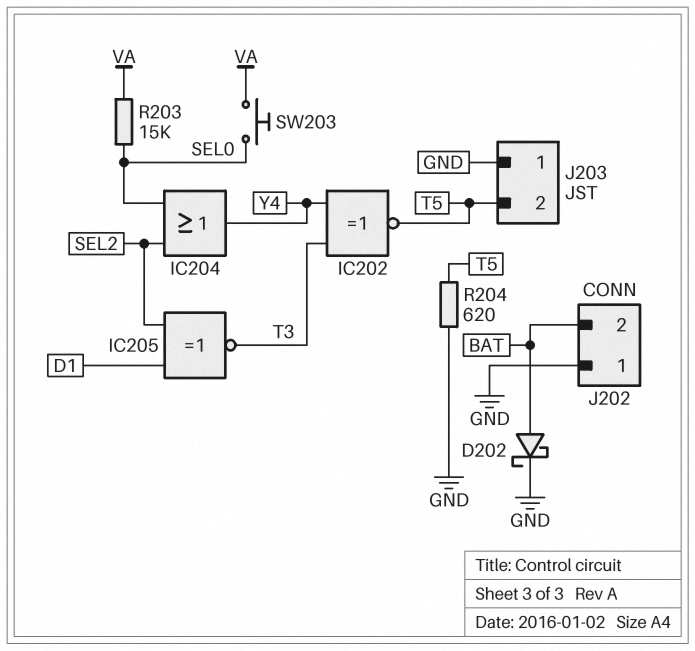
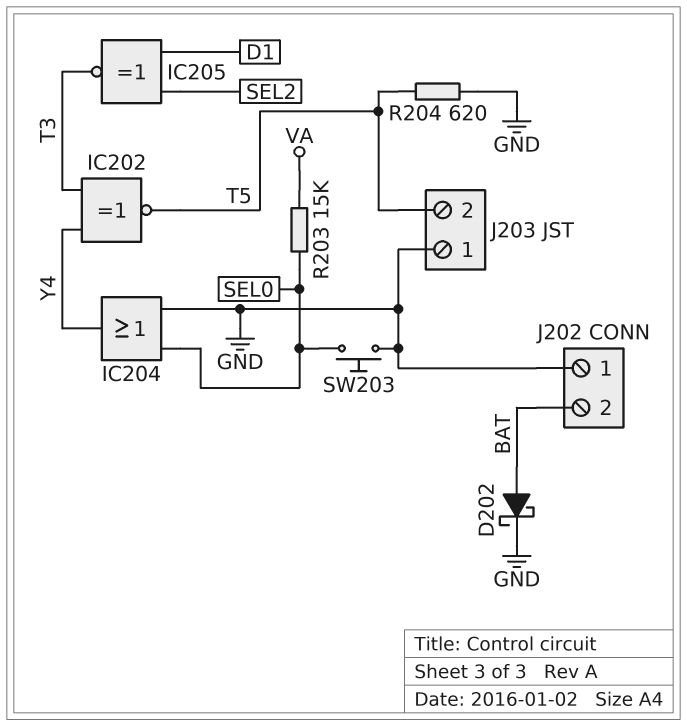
IC204: OR (in SEL0, in SEL2, out Y4) -> OR (in GND, in SEL0, out Y4)
SW203: button (SEL0, VA) -> button (GND, SEL0)

